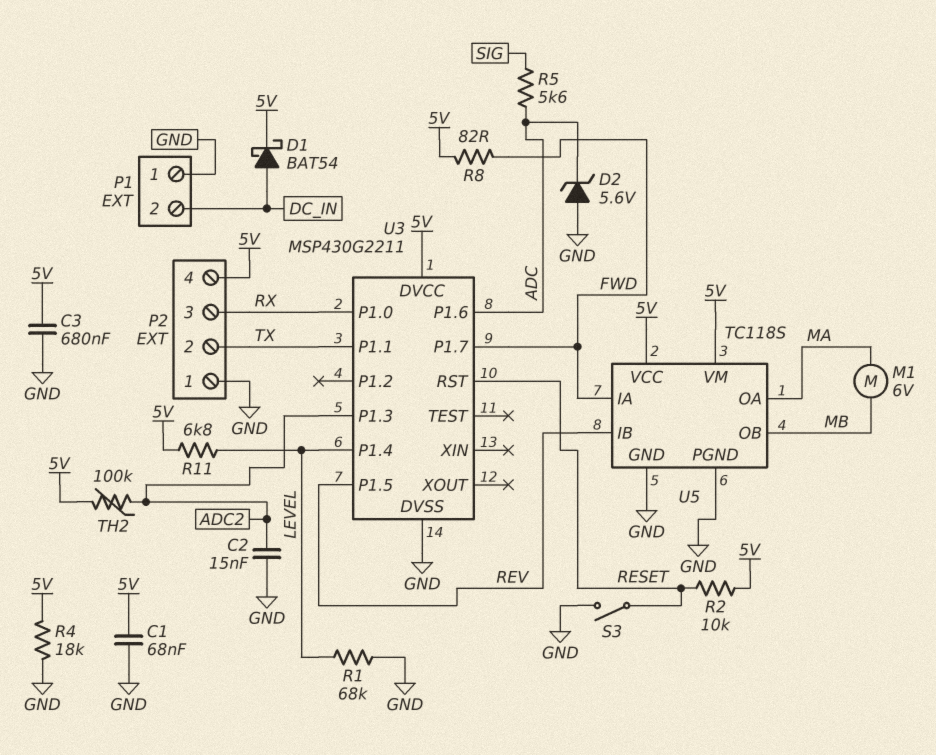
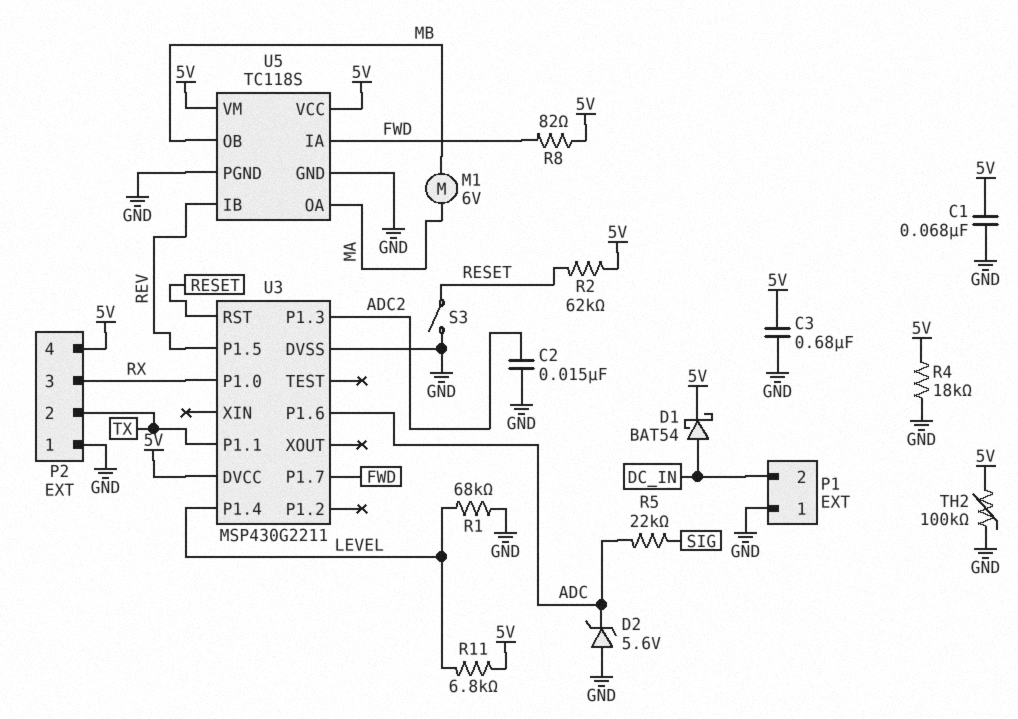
R2: 10k (5V, RESET) -> 62k (5V, RESET)
R5: 5.6k (ADC, SIG) -> 22k (ADC, SIG)
TH2: 100k (5V, ADC2) -> 100k (5V, GND)

